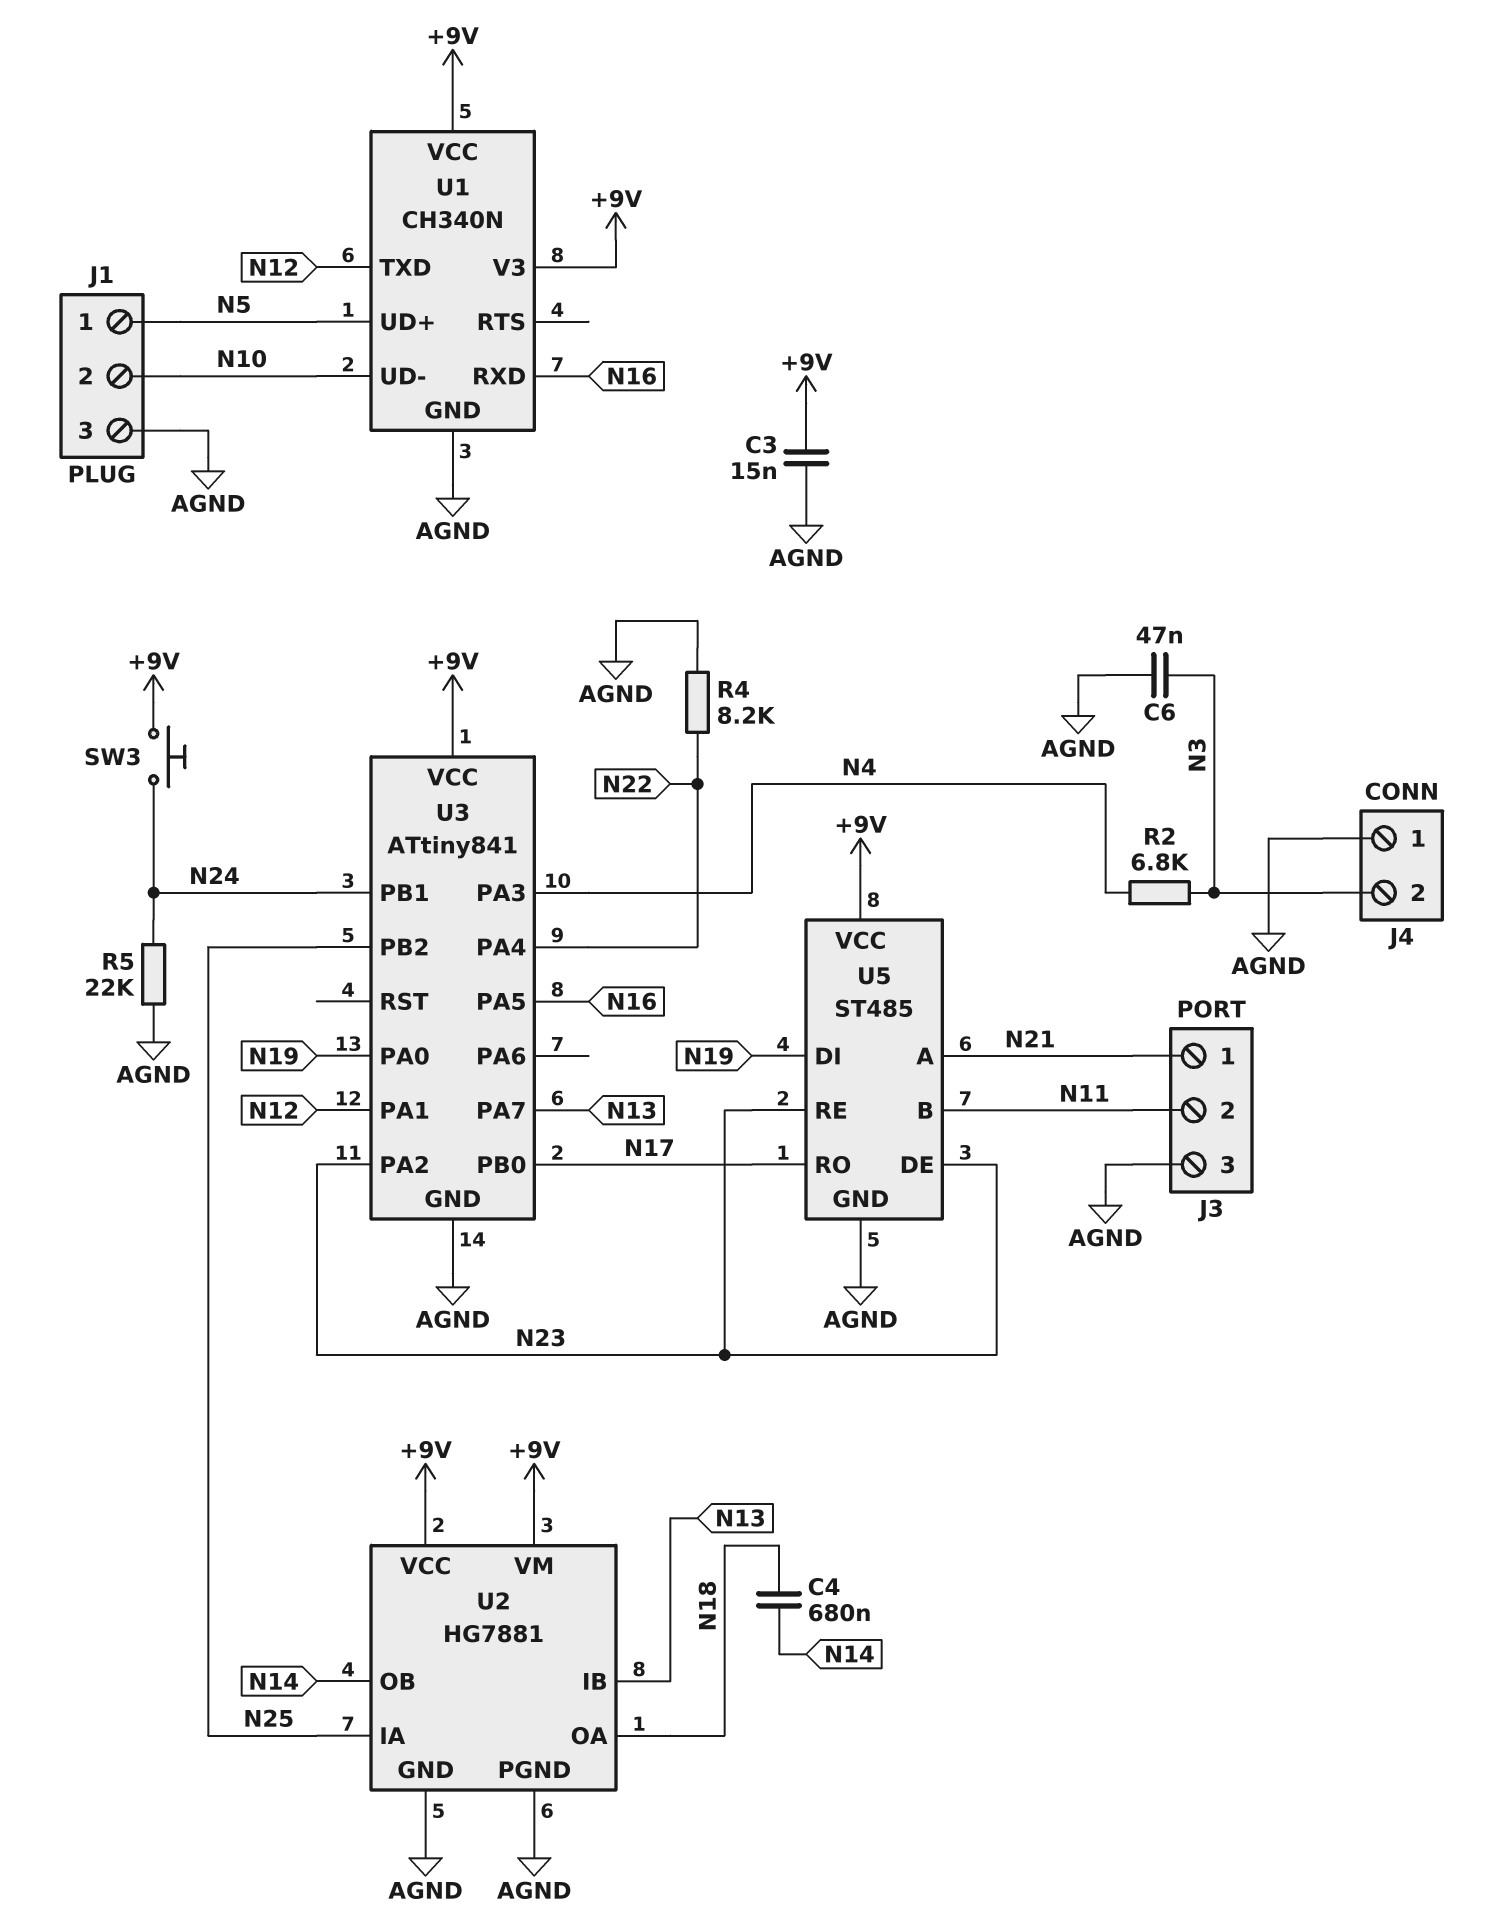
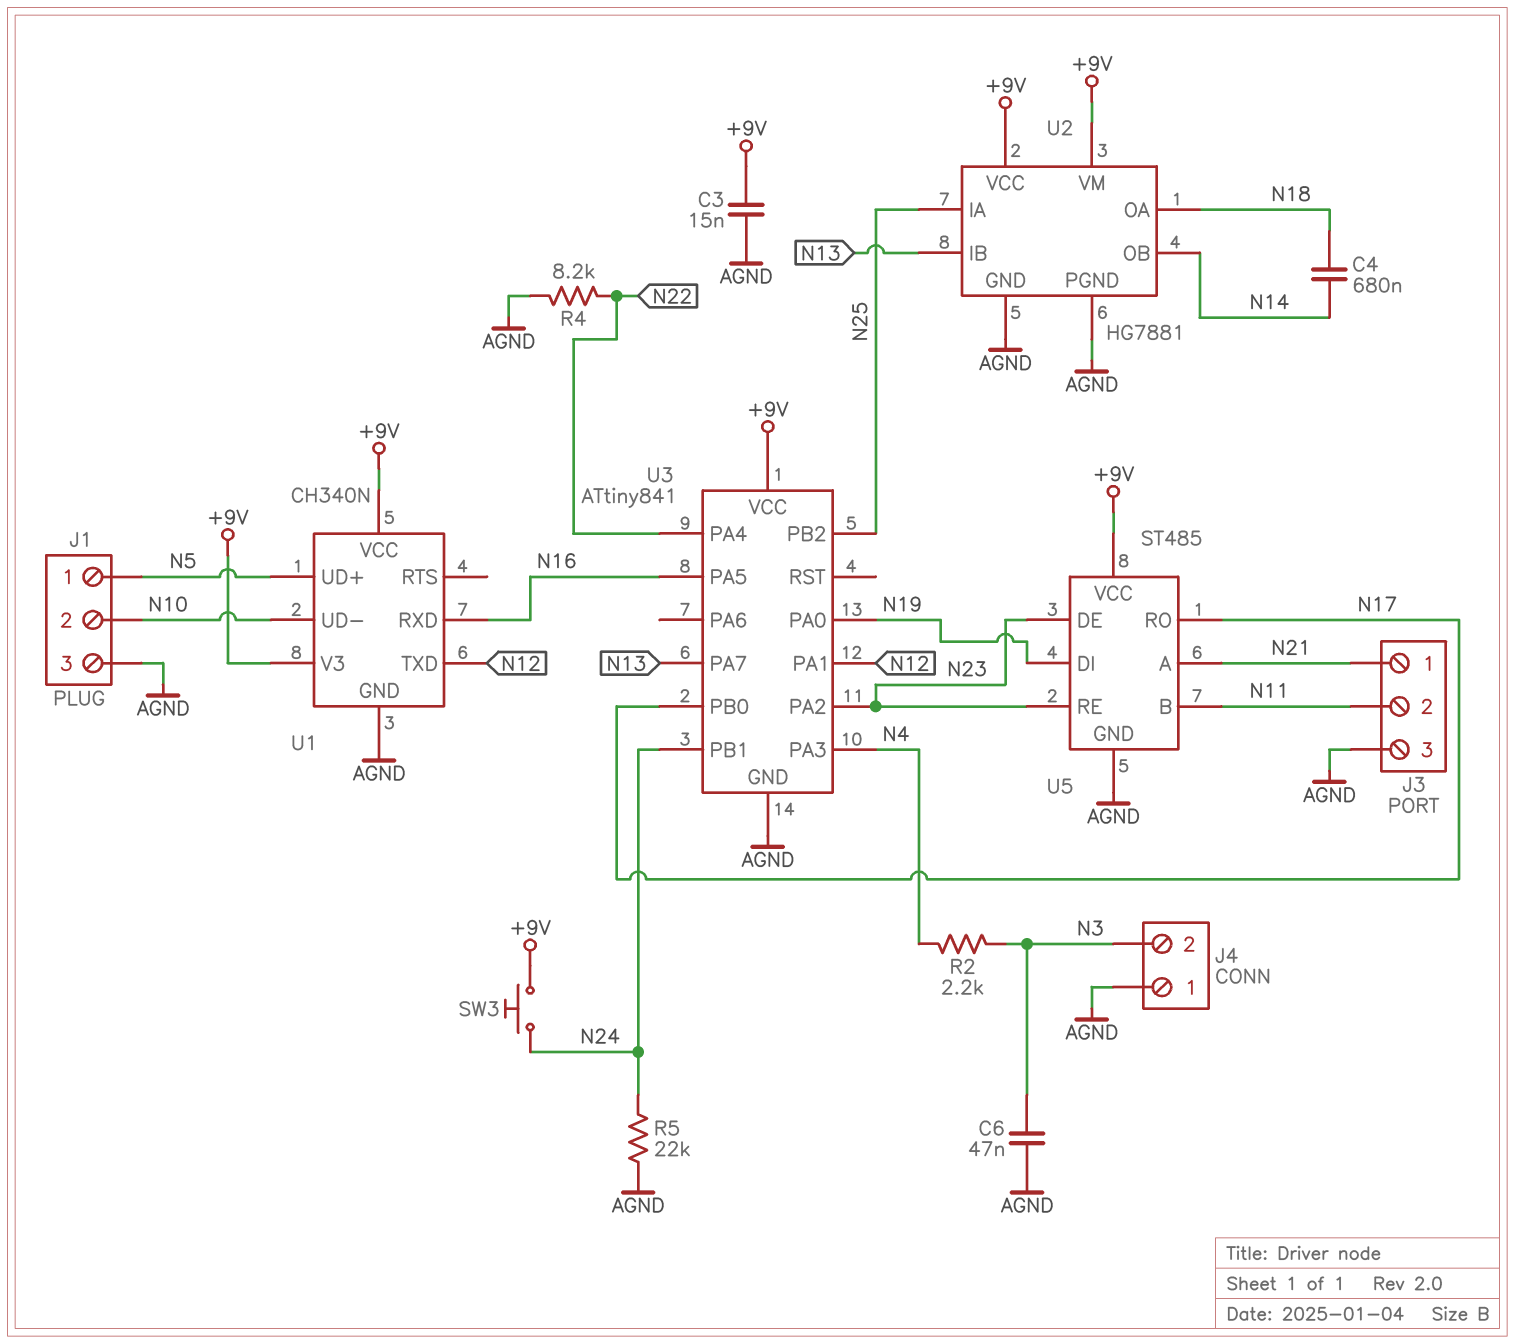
R2: 6.8k (N3, N4) -> 2.2k (N3, N4)

